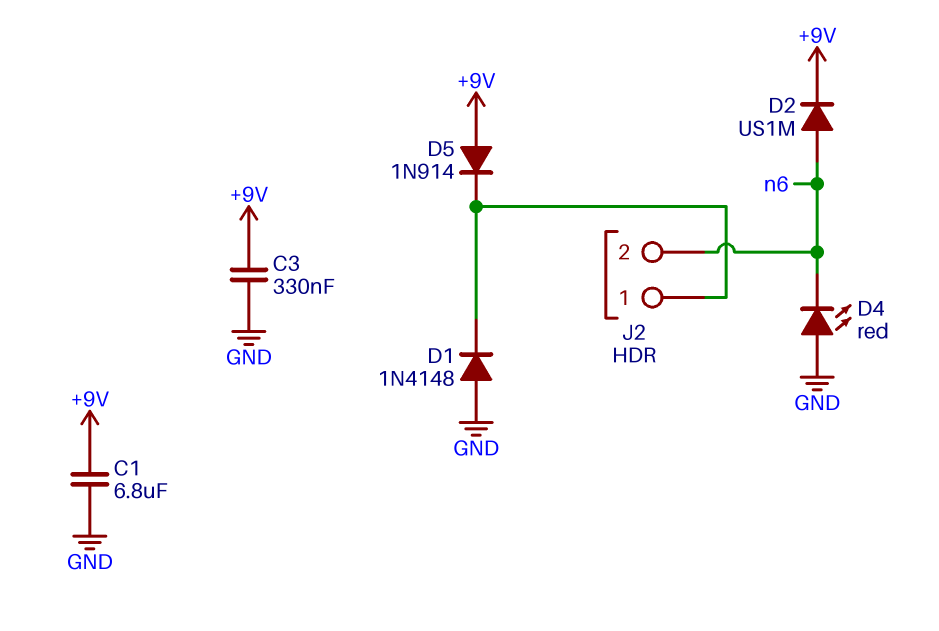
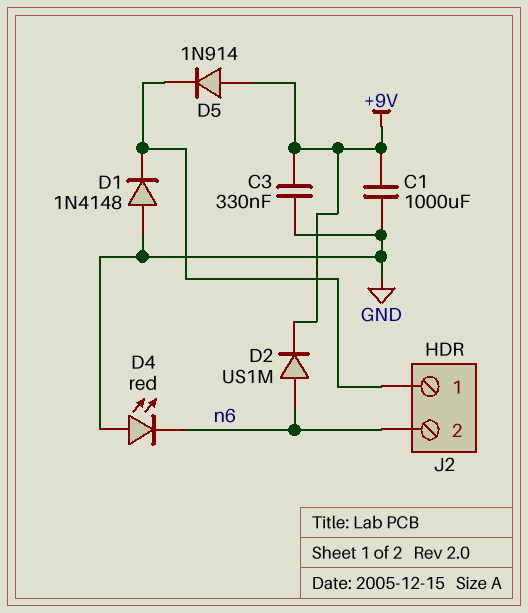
C1: 6.8uF (+9V, GND) -> 1000uF (+9V, GND)

